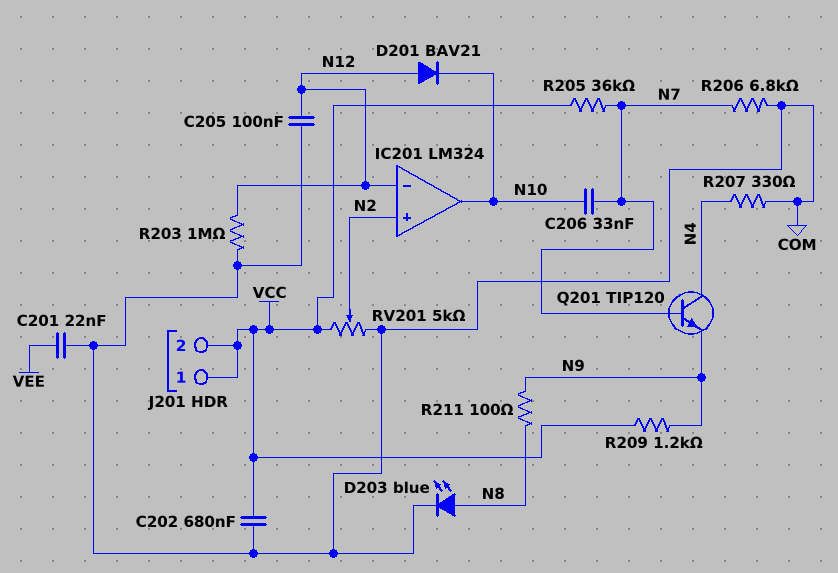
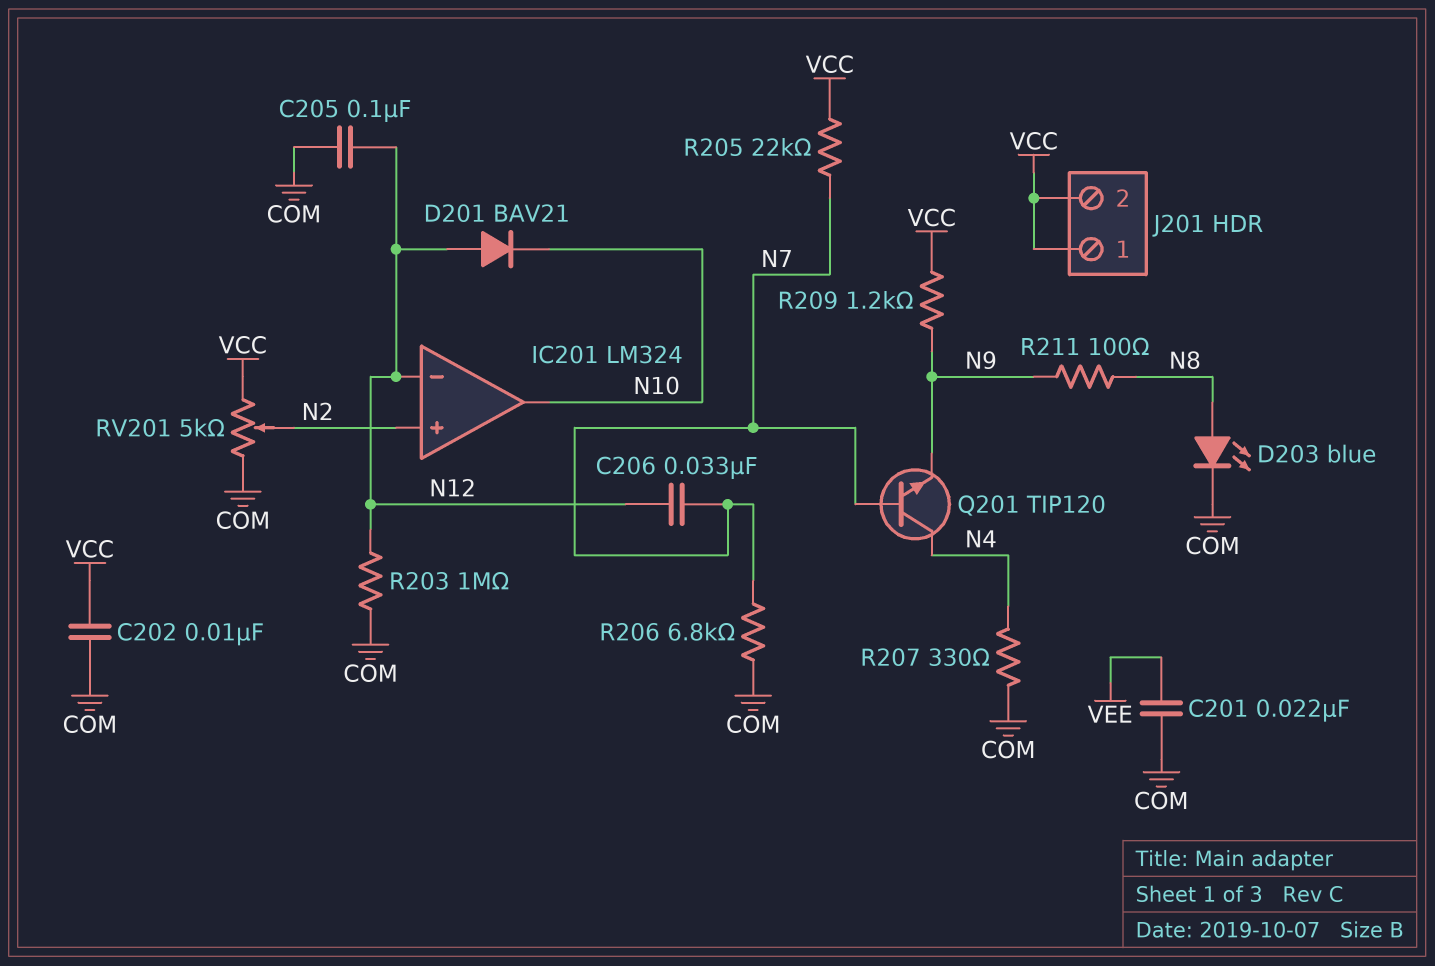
C202: 680nF (COM, VCC) -> 10nF (COM, VCC)
C206: 33nF (N7, N10) -> 33nF (N7, N12)
R205: 36k (N7, VCC) -> 22k (N7, VCC)

